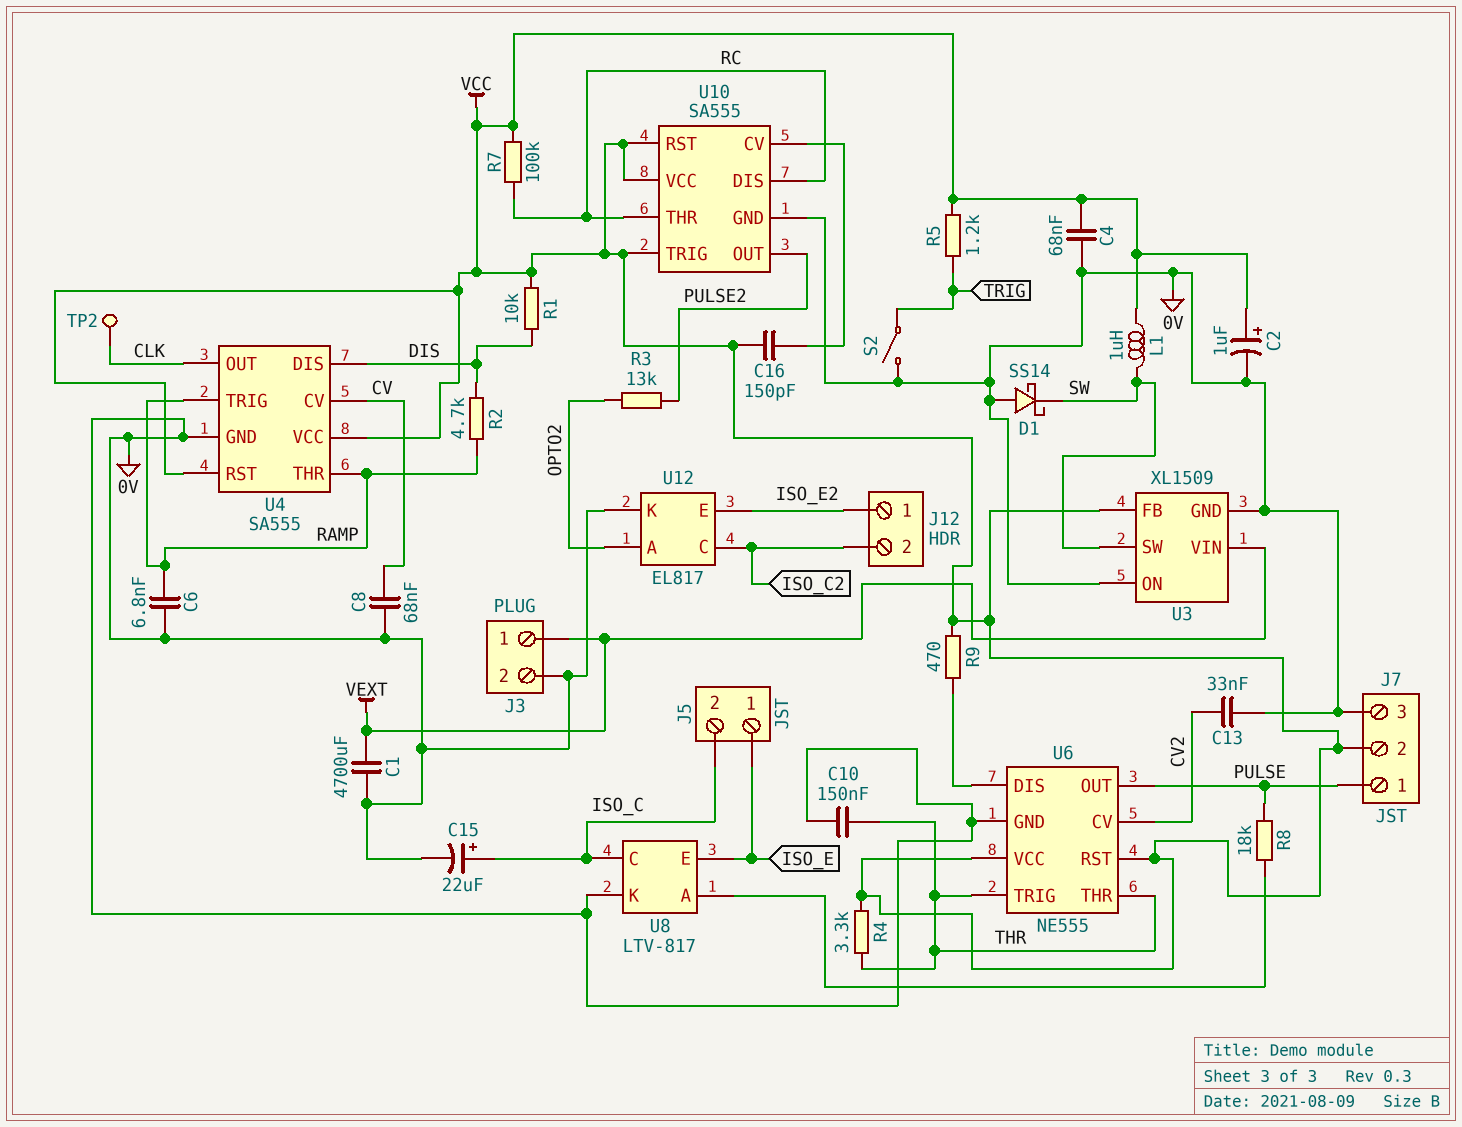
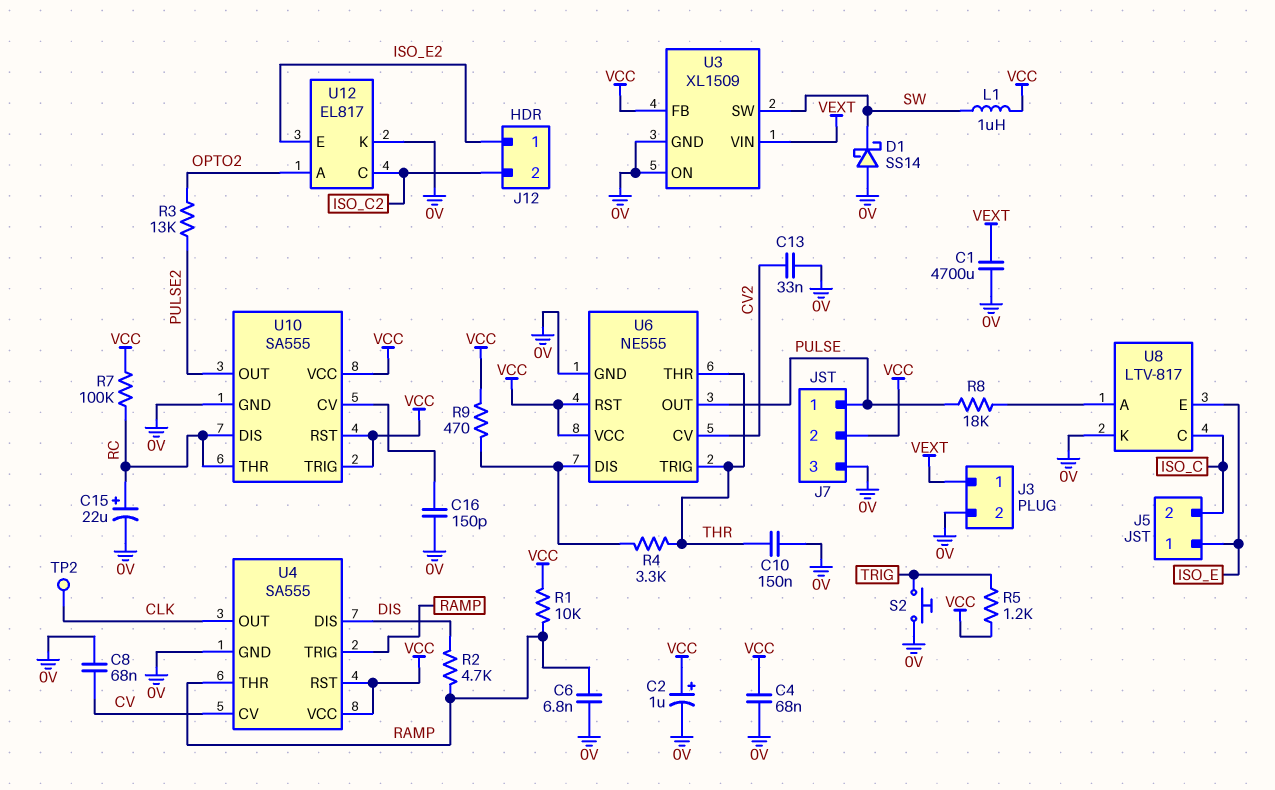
C15: 22uF (plus ISO_C, minus 0V) -> 22uF (plus RC, minus 0V)
C16: 150pF (U10/CV, VCC) -> 150pF (0V, U10/CV)
R1: 10k (DIS, VCC) -> 10k (RAMP, VCC)
R4: 3.3k (THR, VCC) -> 3.3k (THR, U6/DIS)
S2: switch (0V, TRIG) -> button (0V, TRIG)

